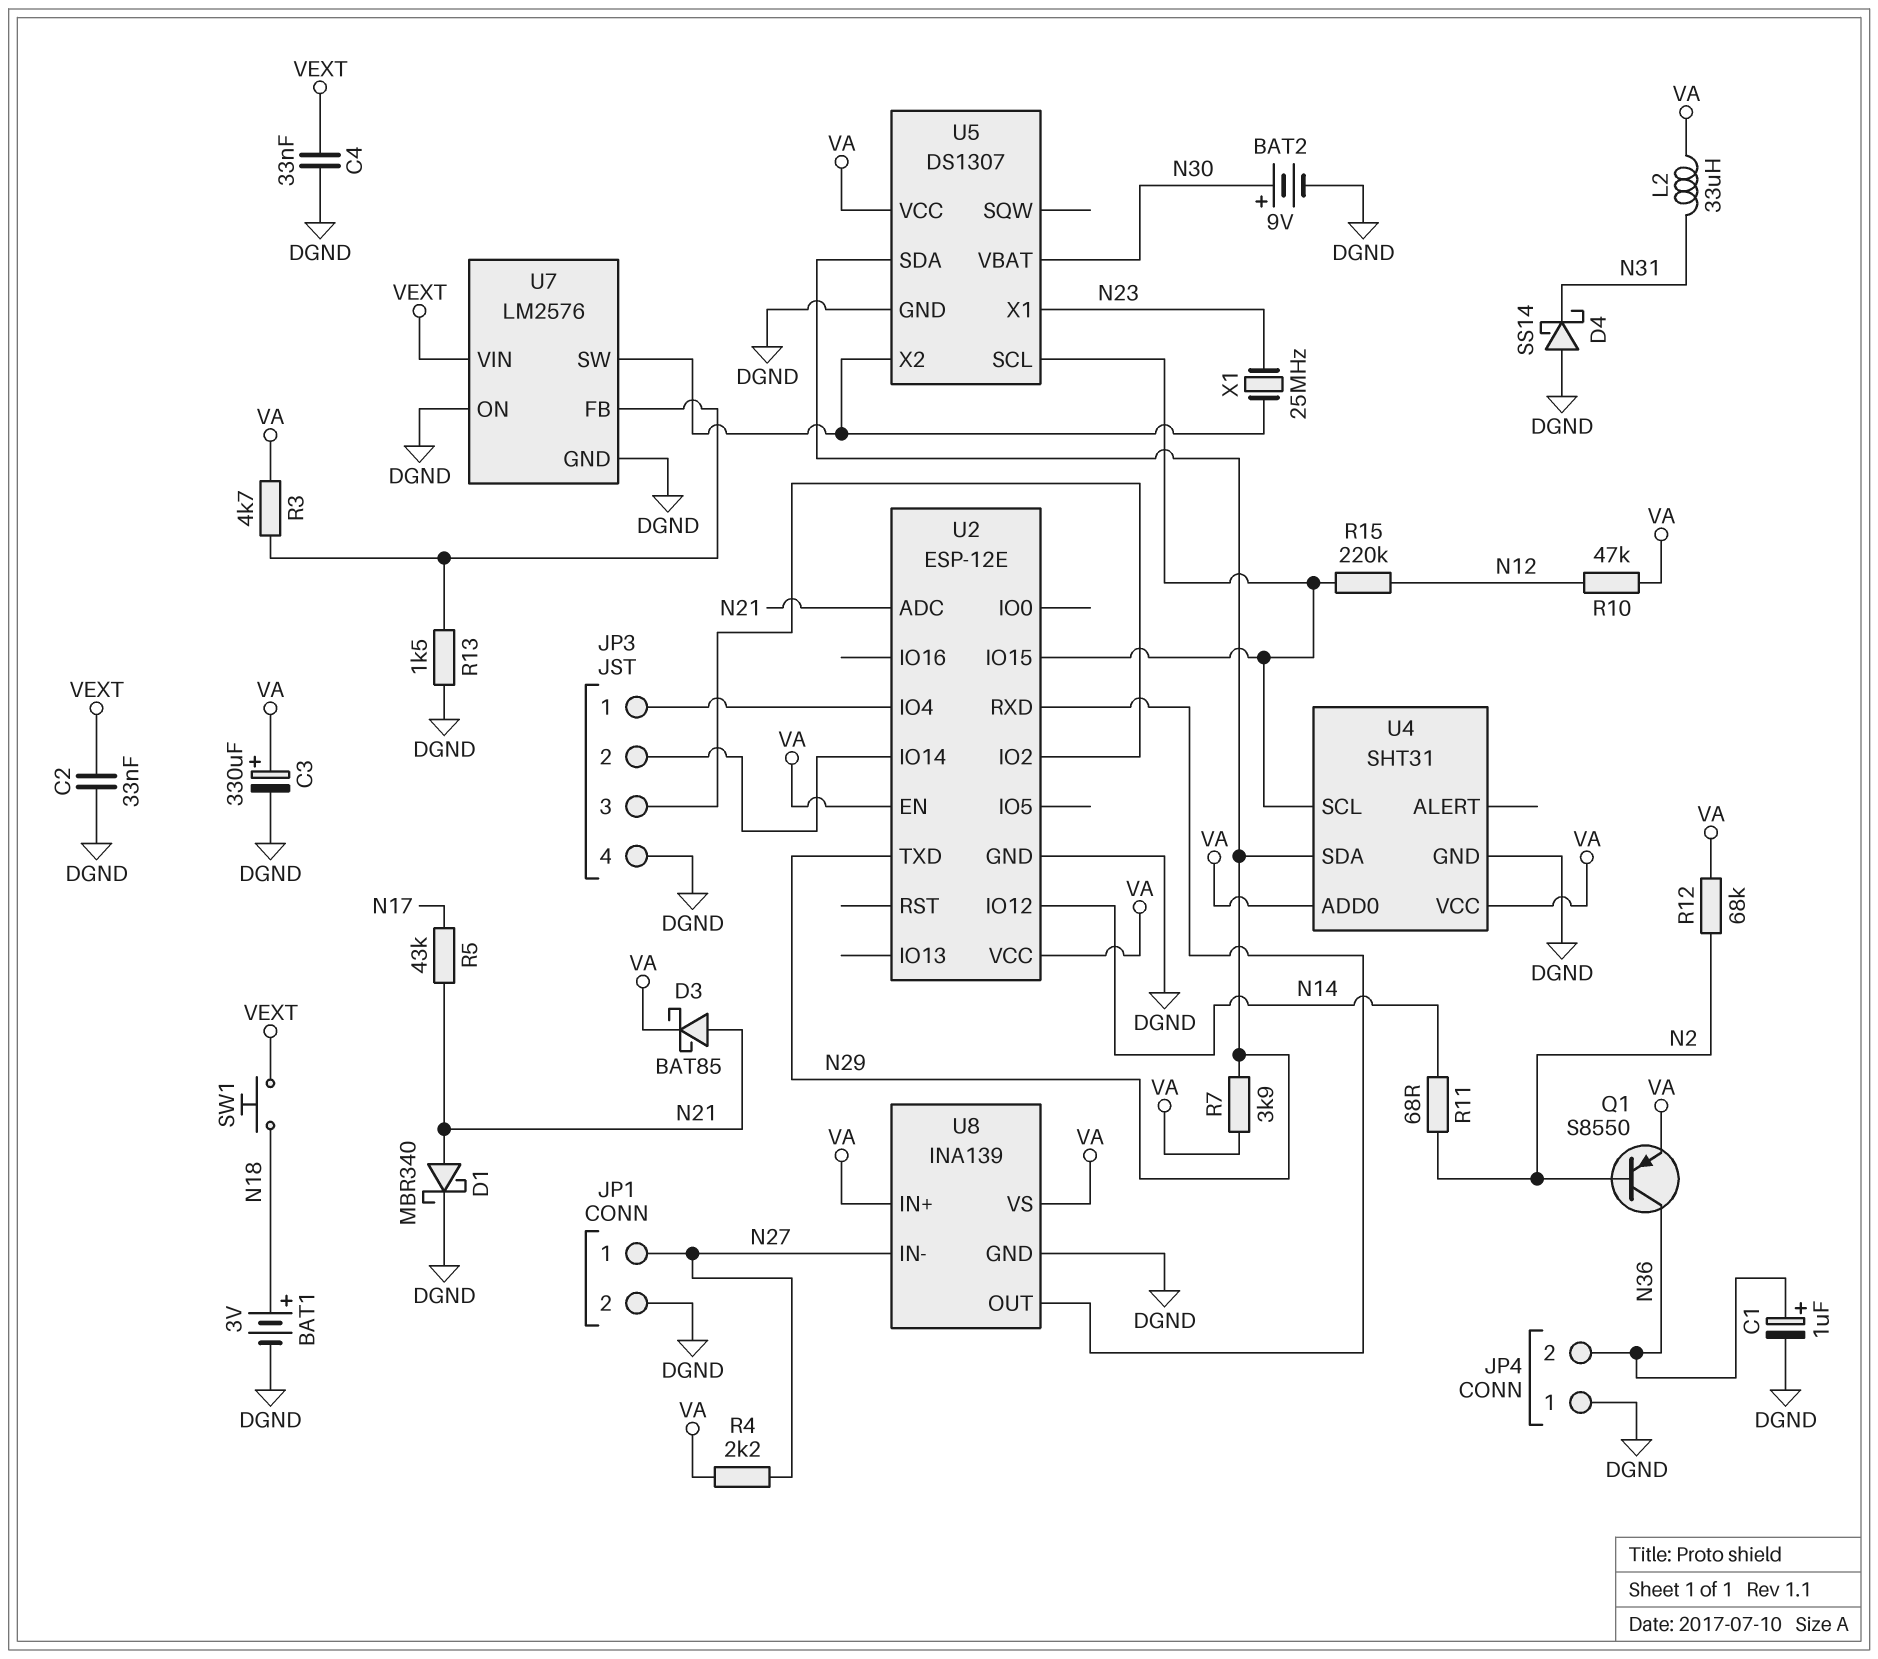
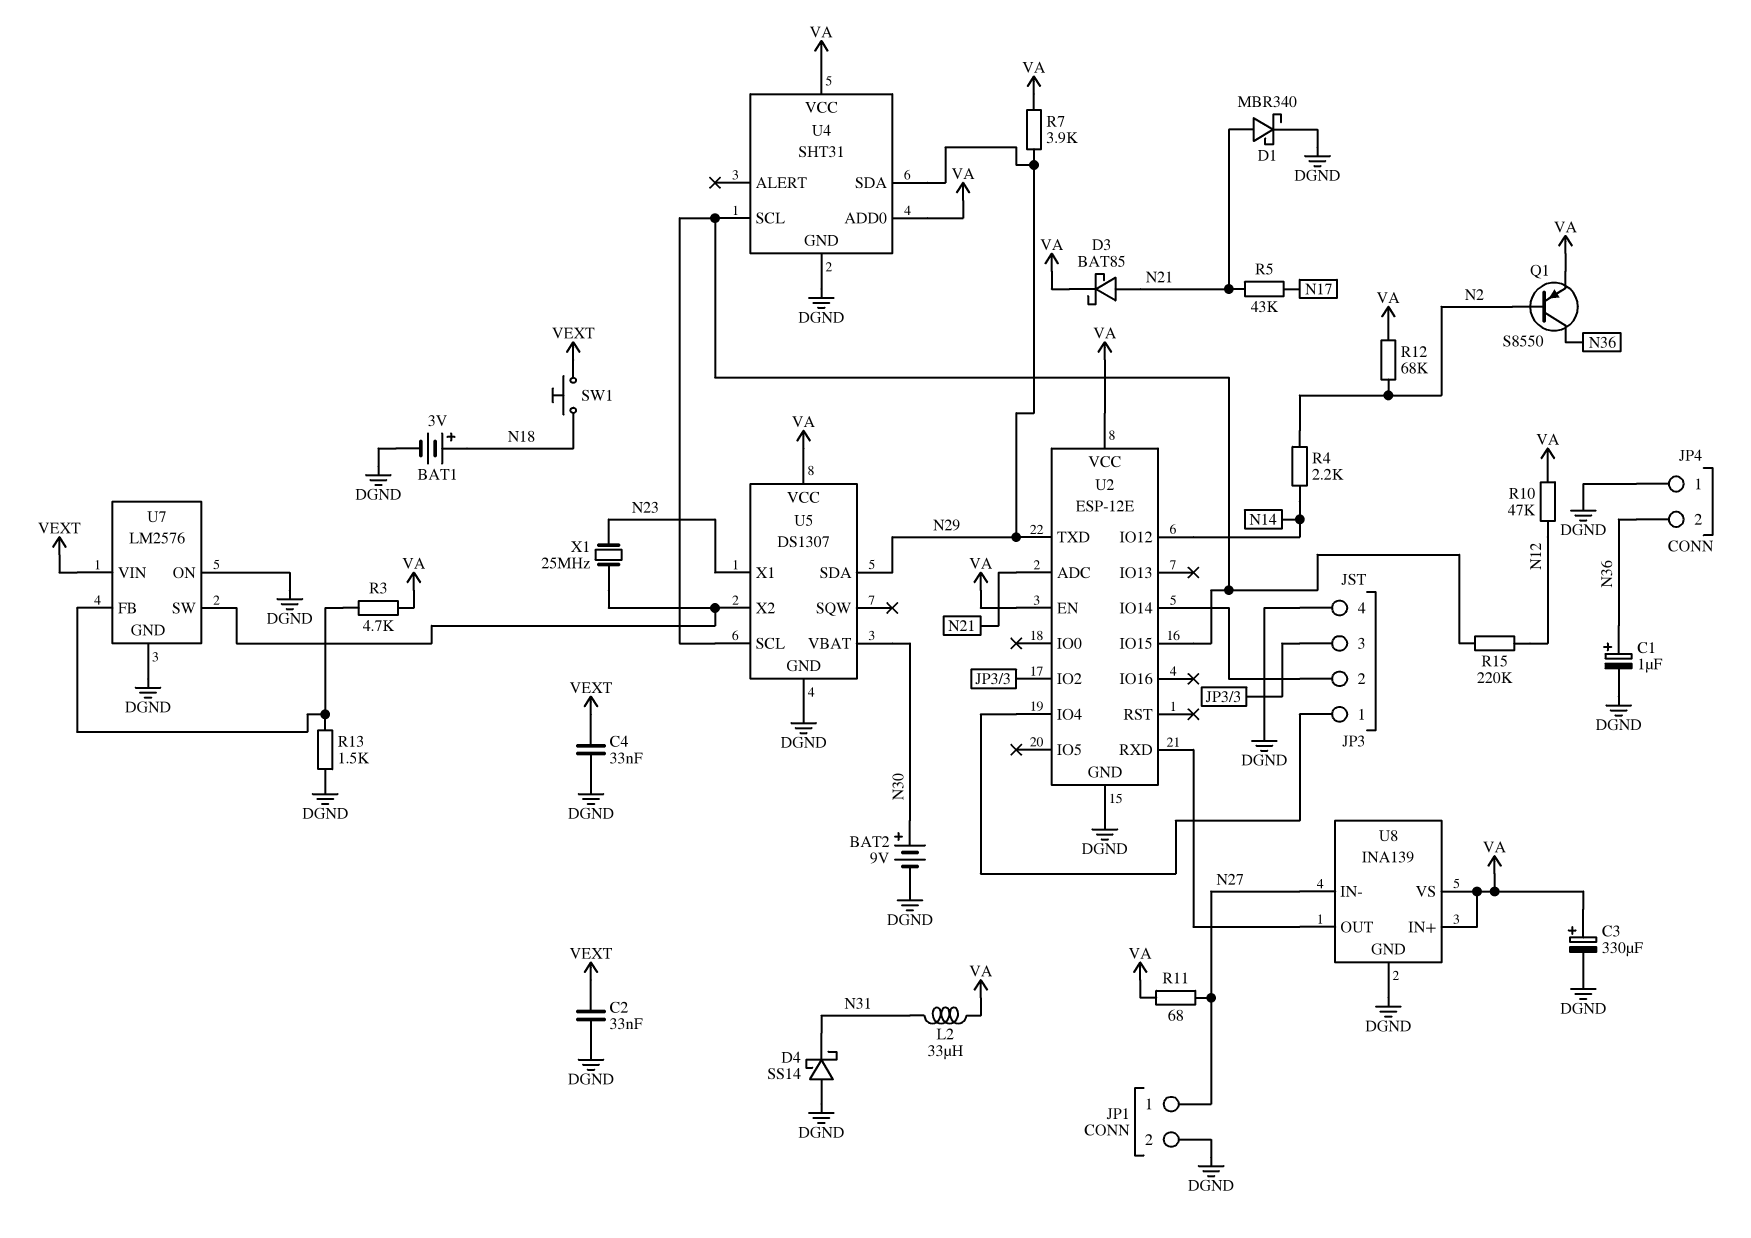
R4: 2.2k (N27, VA) -> 2.2k (N2, N14)
R11: 68 (N2, N14) -> 68 (N27, VA)

